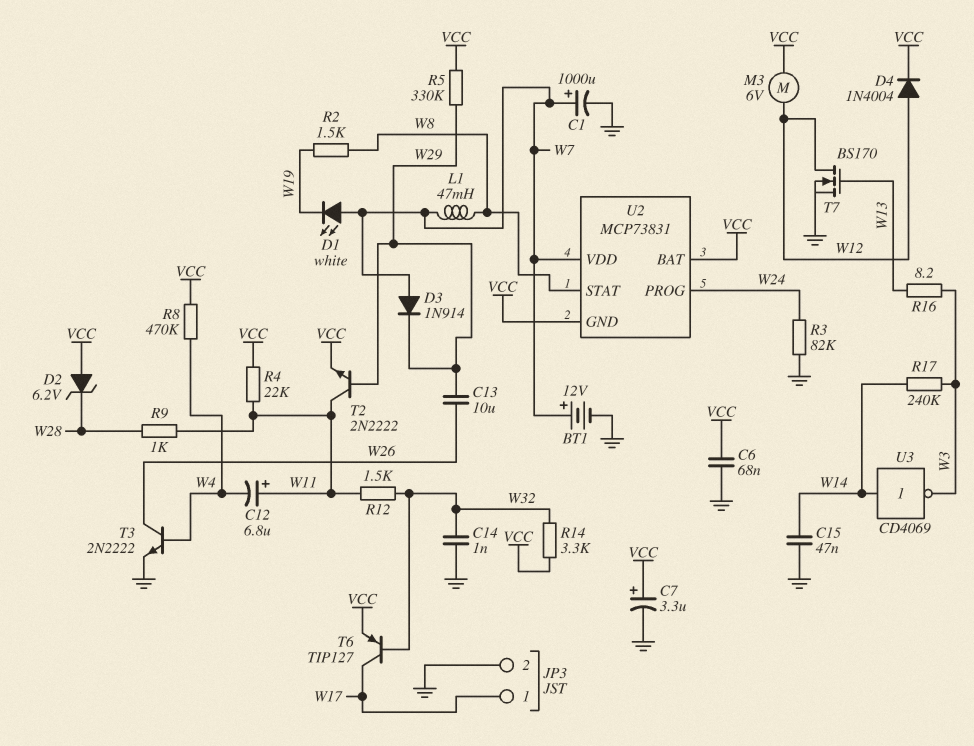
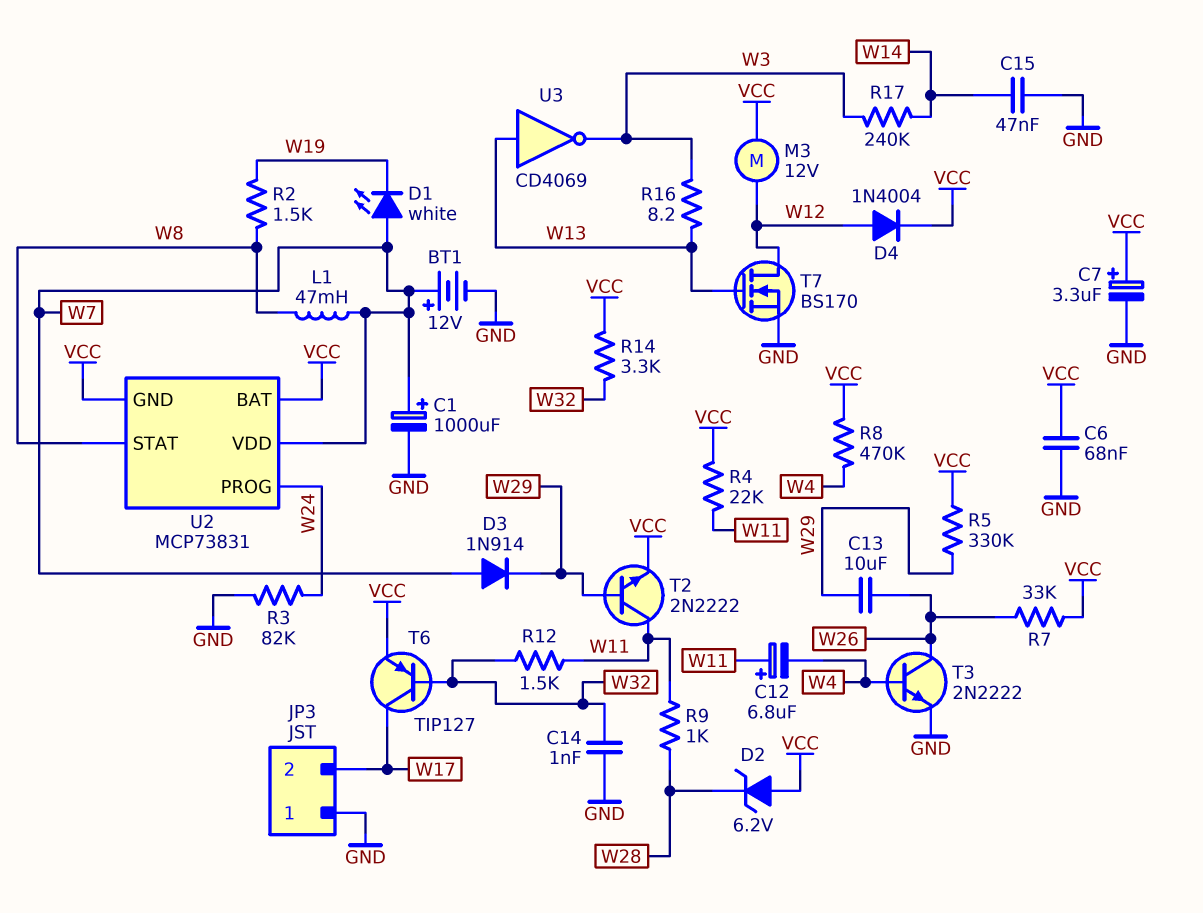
JP3 pin 1: W17 -> GND
JP3 pin 2: GND -> W17
M3: motor 6V (VCC, W12) -> motor 12V (VCC, W12)
R7: none -> 33k (VCC, W26)
U3: NOT CD4069 (in W14, out W3) -> NOT CD4069 (in W13, out W3)

